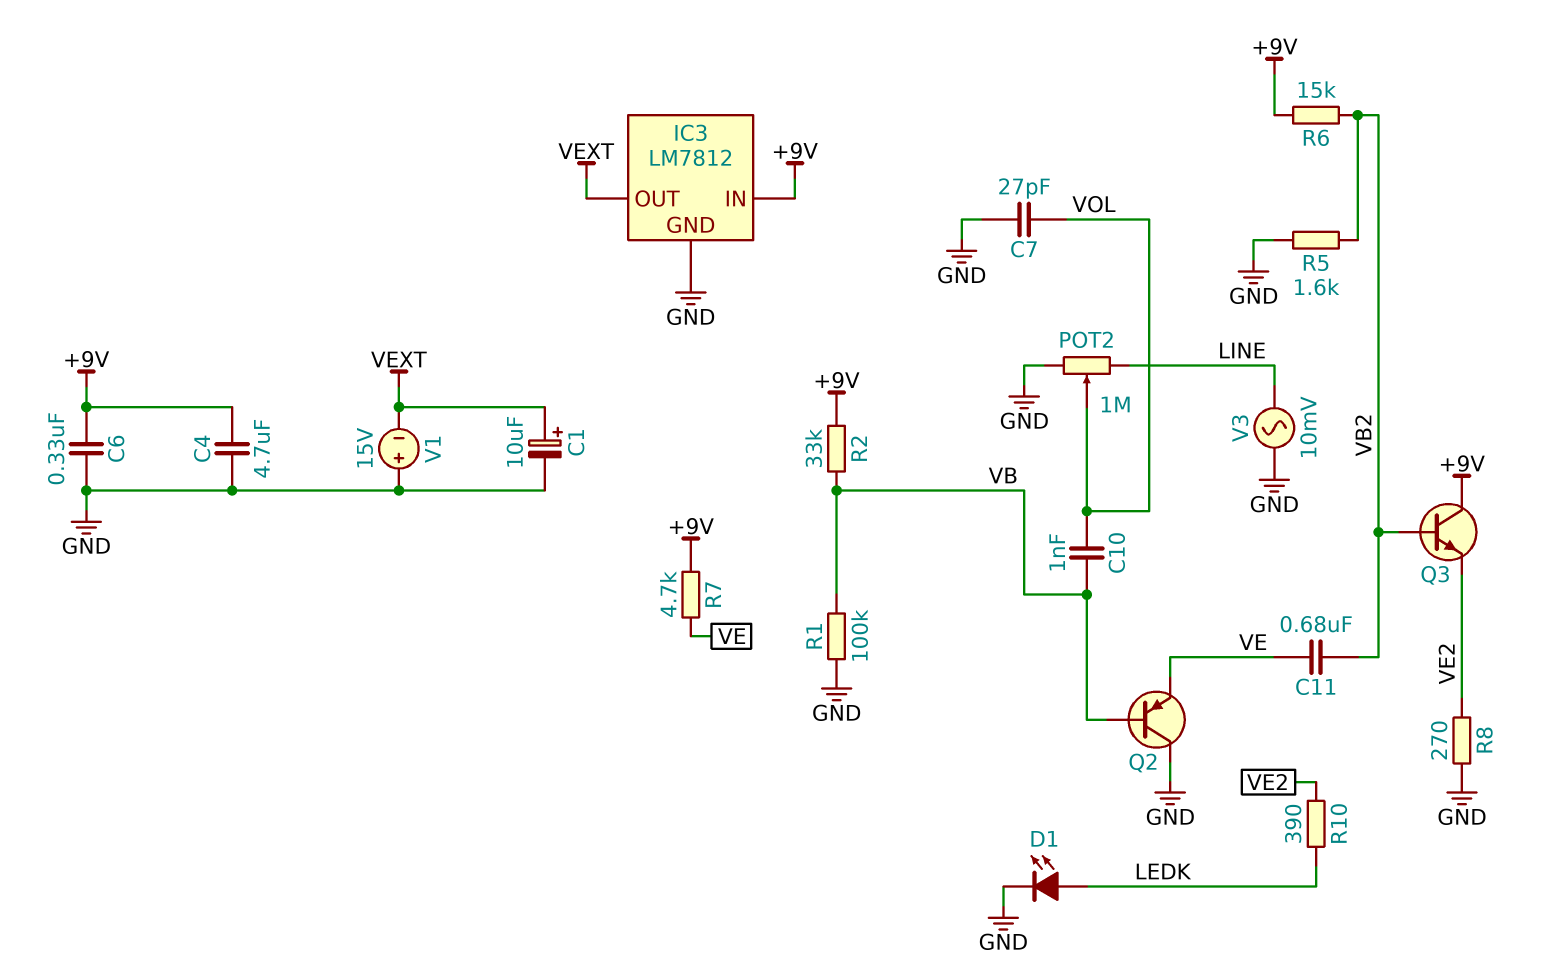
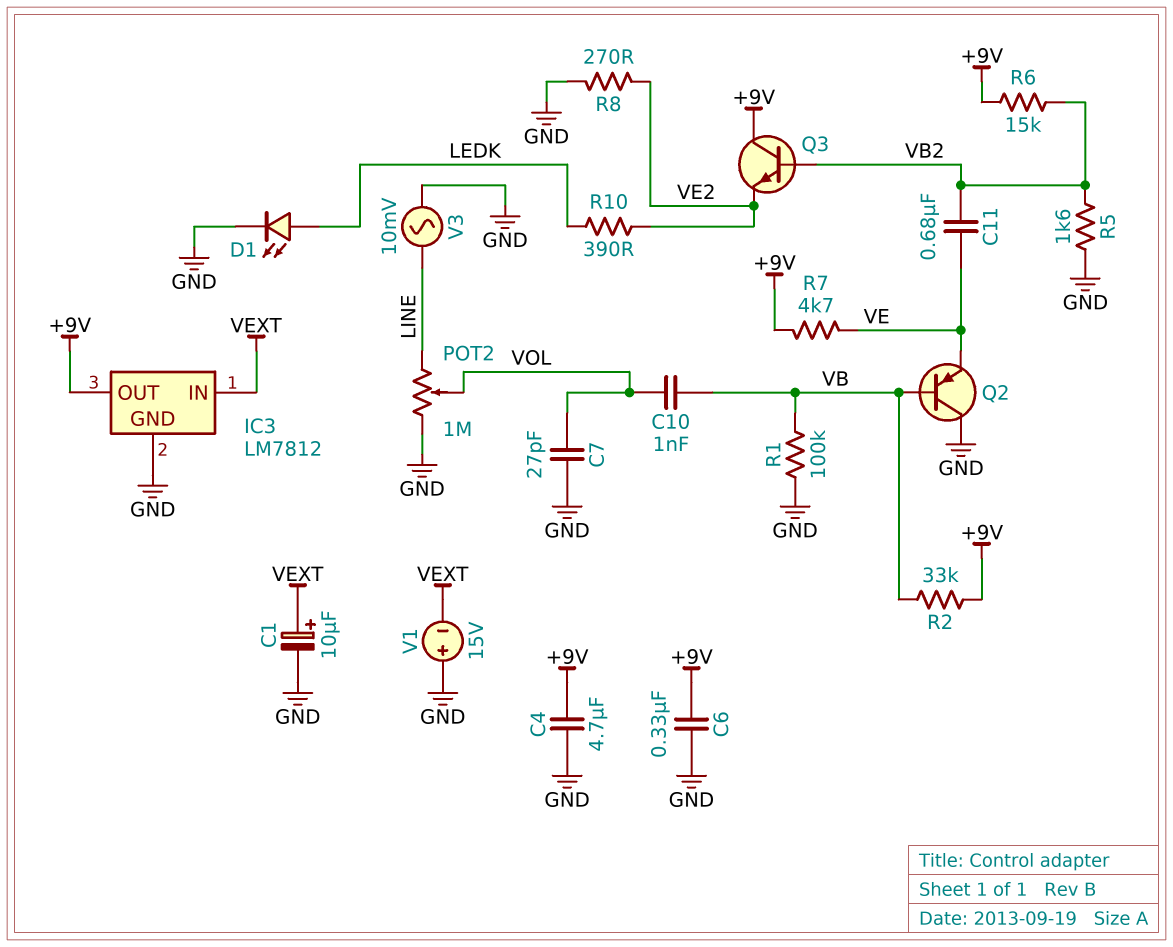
IC3 pin IN: +9V -> VEXT
IC3 pin OUT: VEXT -> +9V

